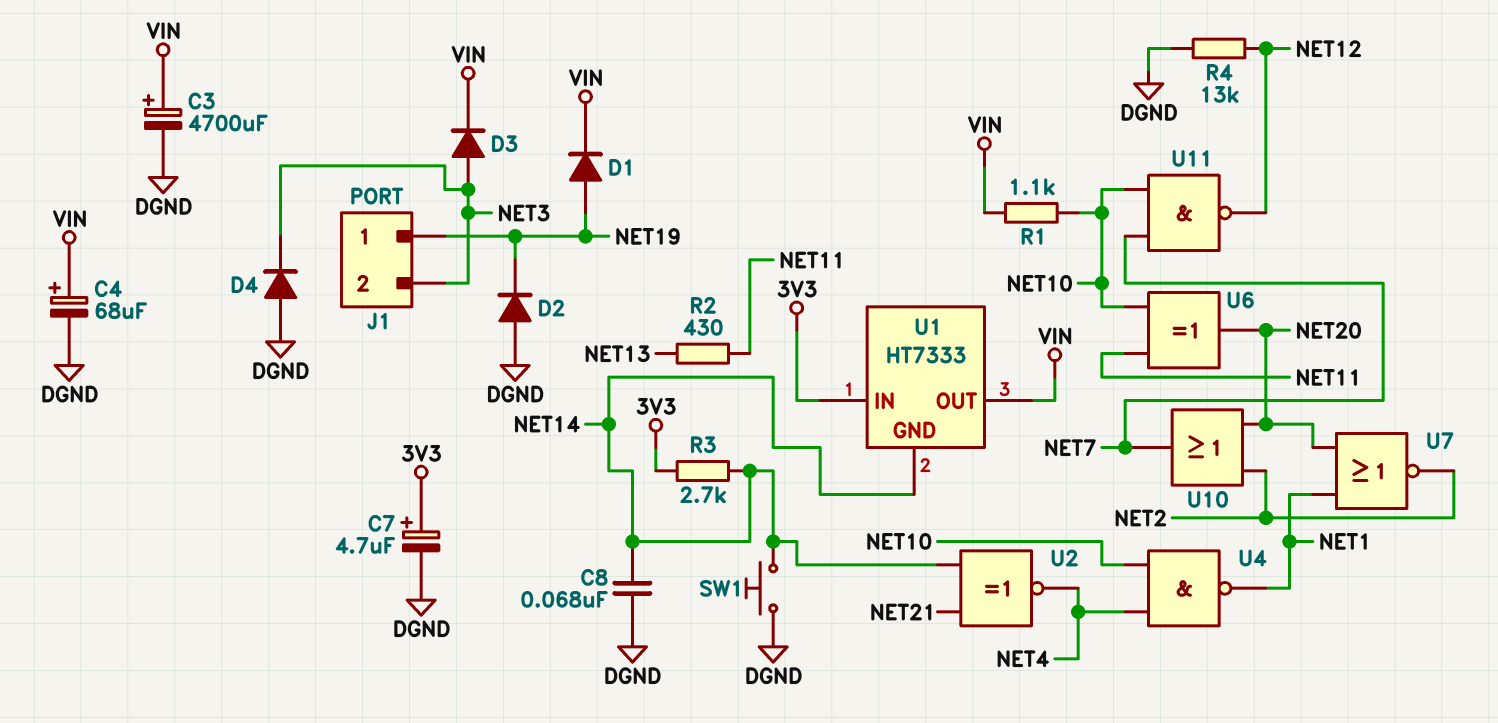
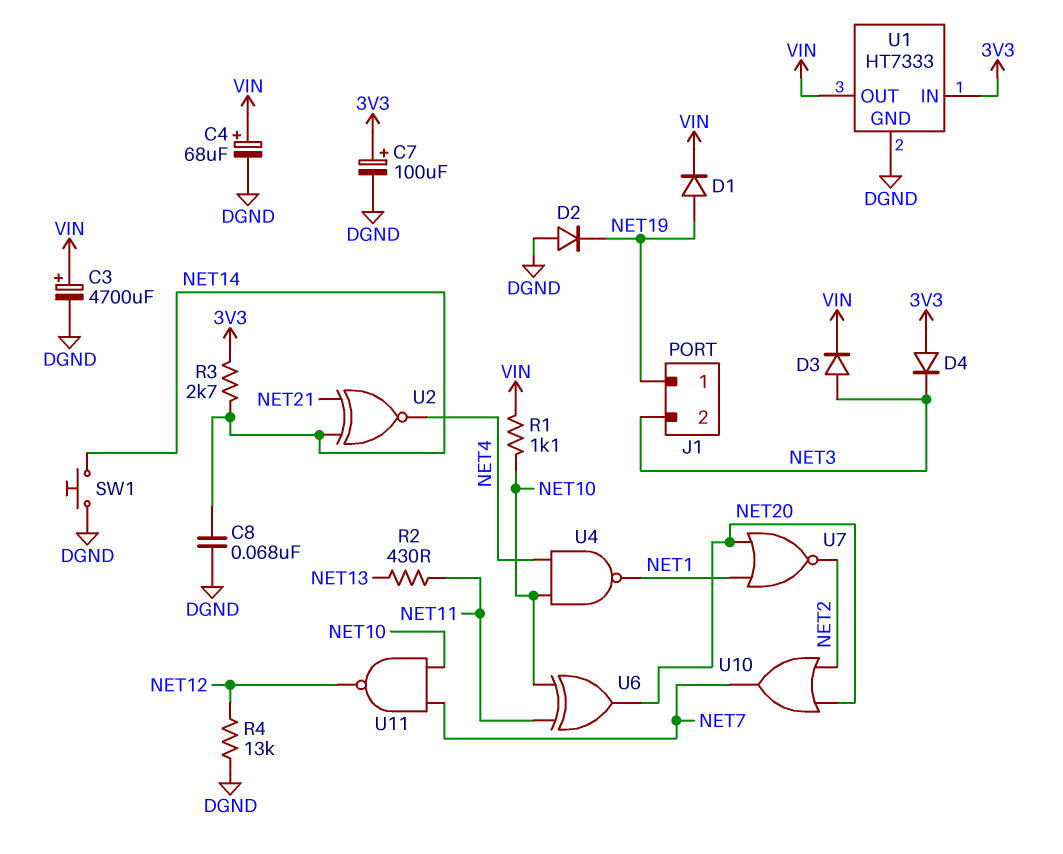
C7: 4.7uF (plus 3V3, minus DGND) -> 100uF (plus 3V3, minus DGND)
D4: diode (A DGND, K NET3) -> diode (A 3V3, K NET3)
U1 pin GND: NET14 -> DGND

